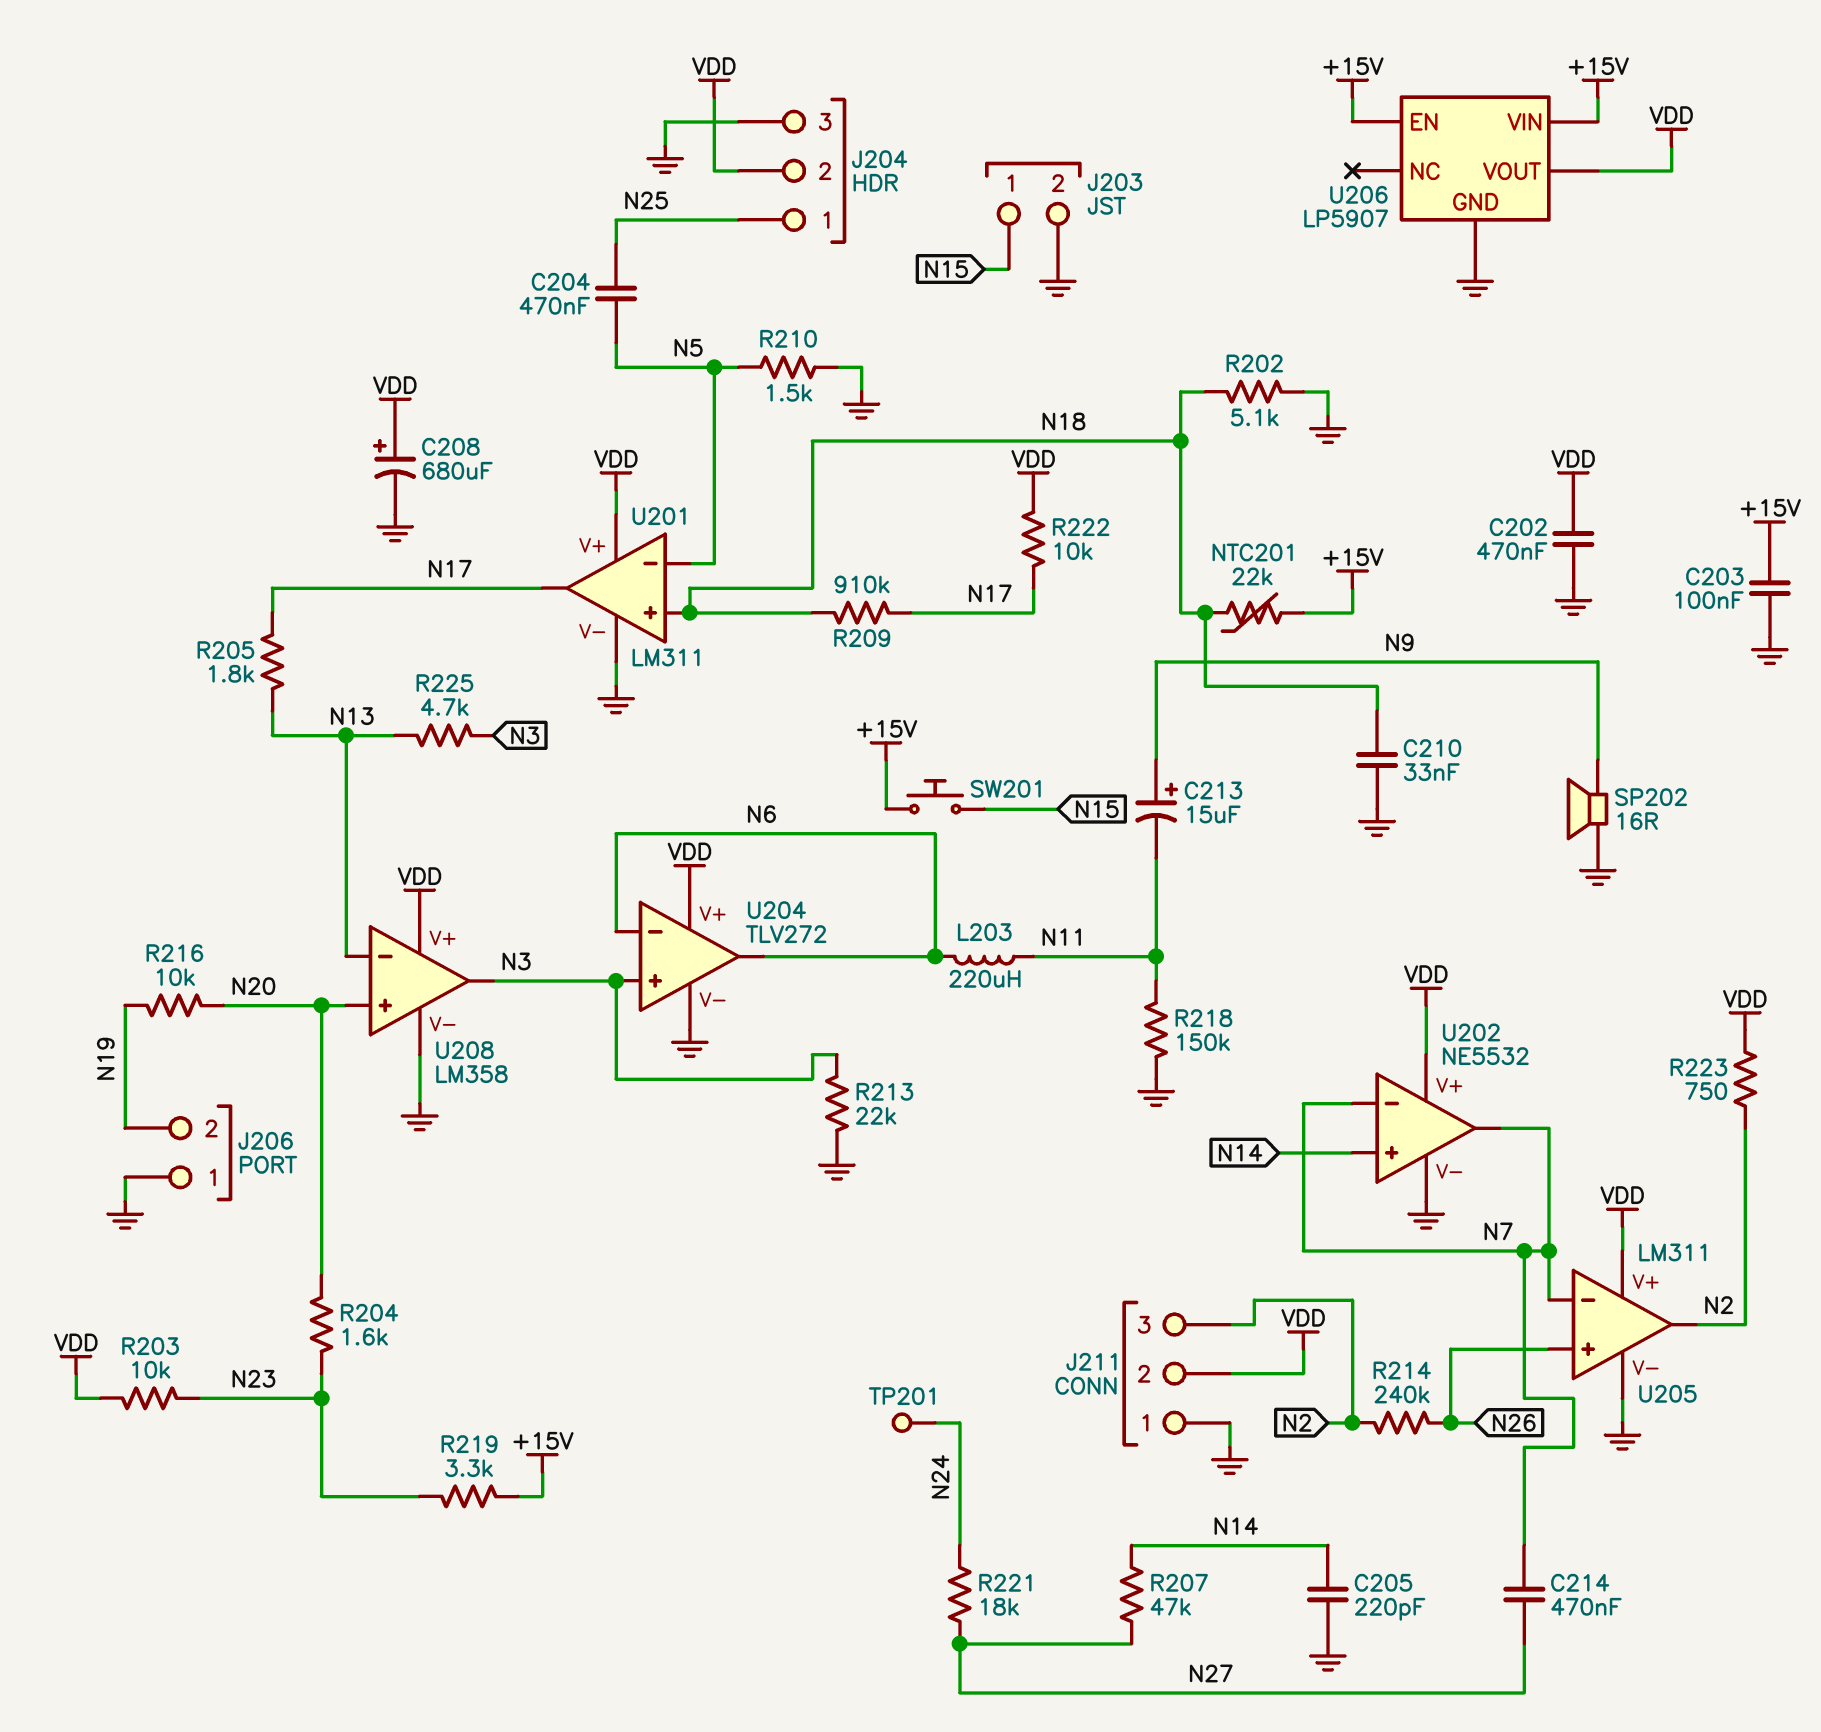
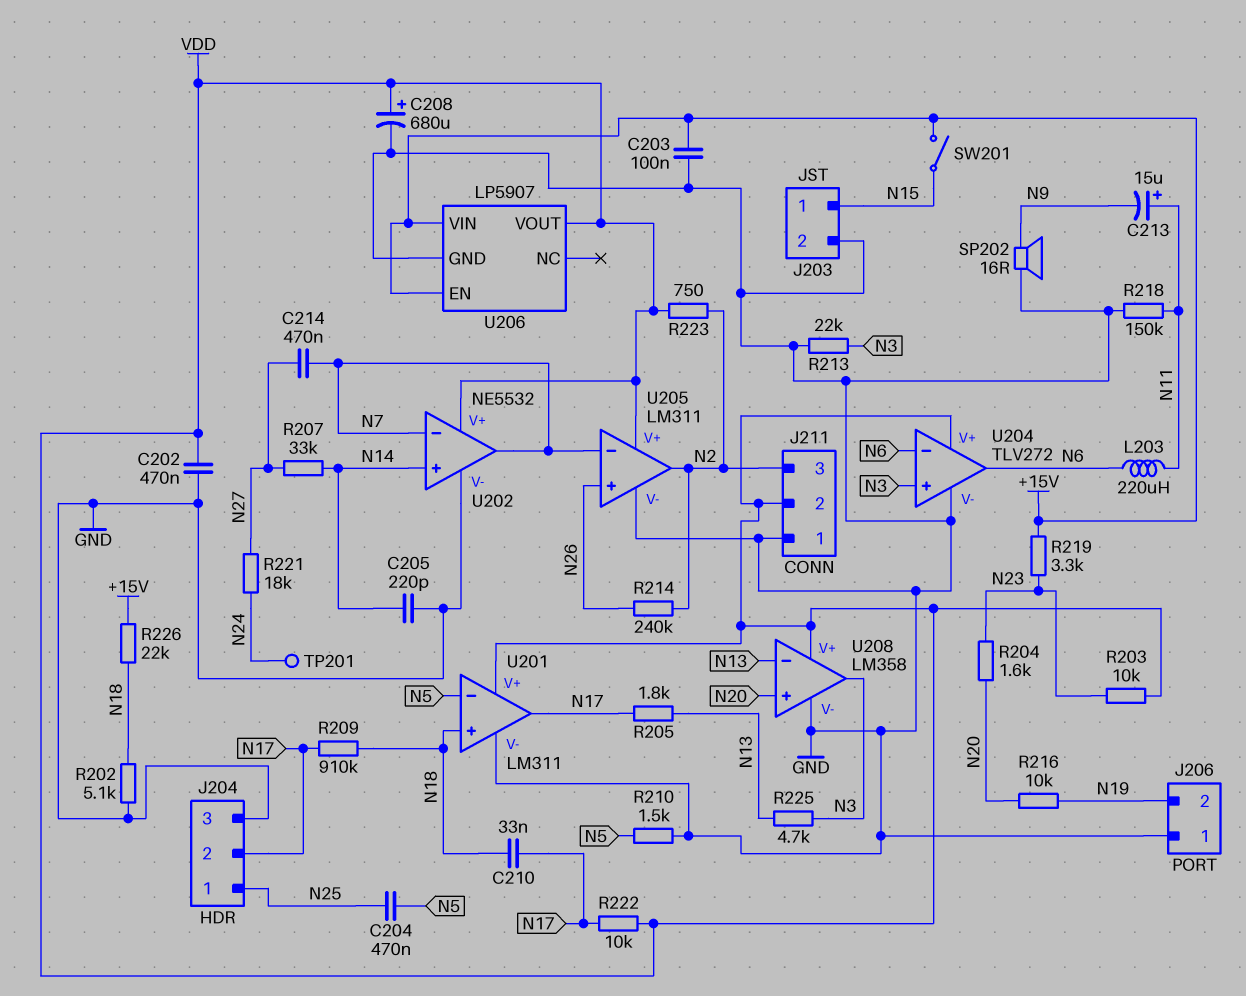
C210: 33nF (GND, N18) -> 33nF (N17, N18)
C213: 15uF (plus N9, minus N11) -> 15uF (plus N11, minus N9)
J204 pin 2: VDD -> N17
NTC201: 22k (+15V, N18) -> none
R207: 47k (N14, N27) -> 33k (N14, N27)
R226: none -> 22k (+15V, N18)
SW201: button (+15V, N15) -> switch (+15V, N15)

